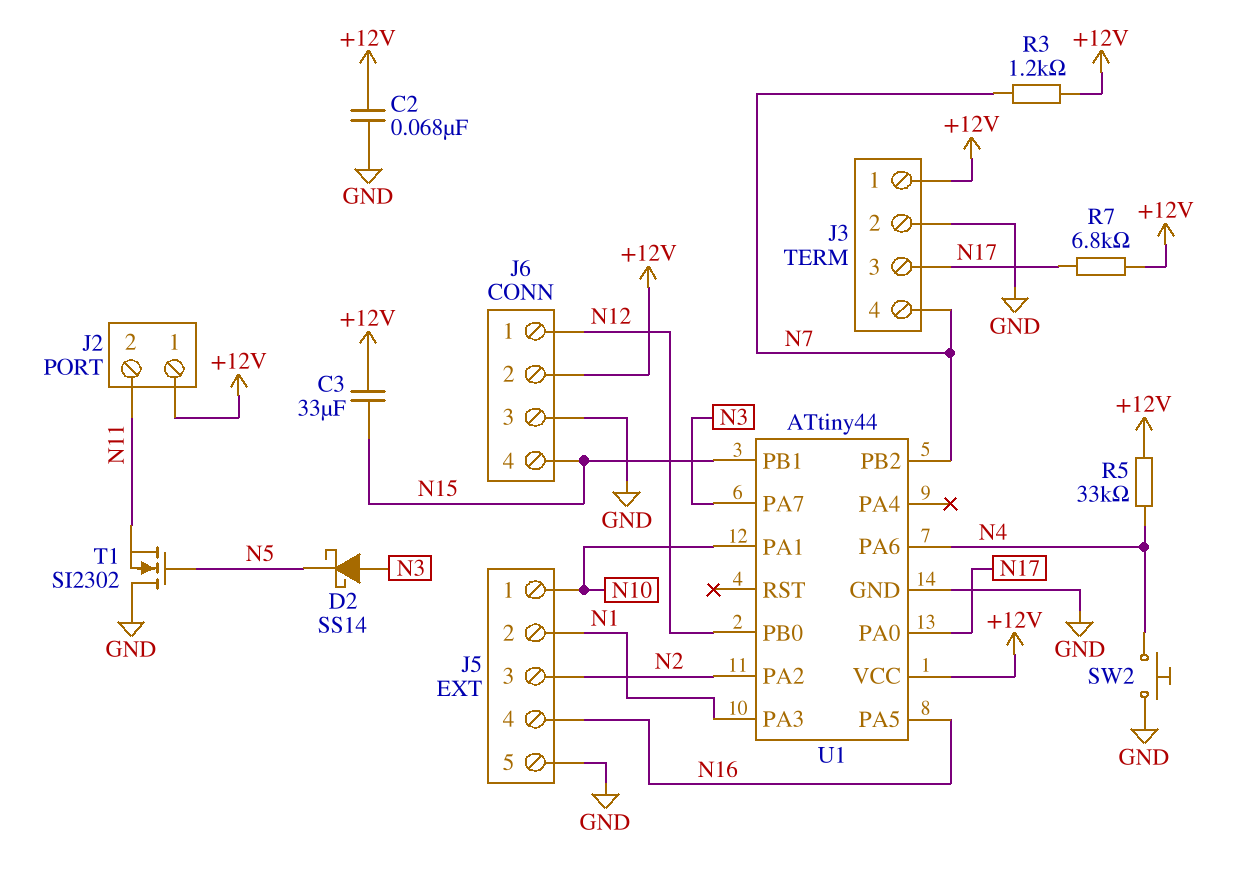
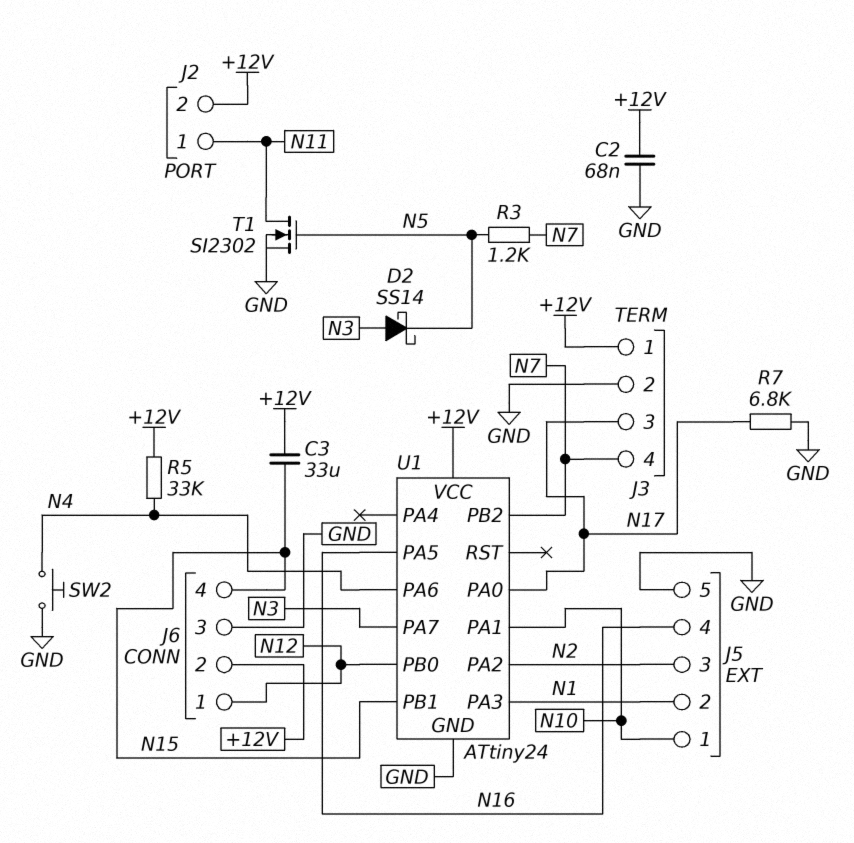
J2 pin 1: +12V -> N11
J2 pin 2: N11 -> +12V
R3: 1.2k (+12V, N7) -> 1.2k (N5, N7)
R7: 6.8k (+12V, N17) -> 6.8k (GND, N17)
T1: NMOS SI2302 (G N5, D GND, S N11) -> NMOS SI2302 (G N5, D N11, S GND)
U1: ATtiny44 -> ATtiny24

